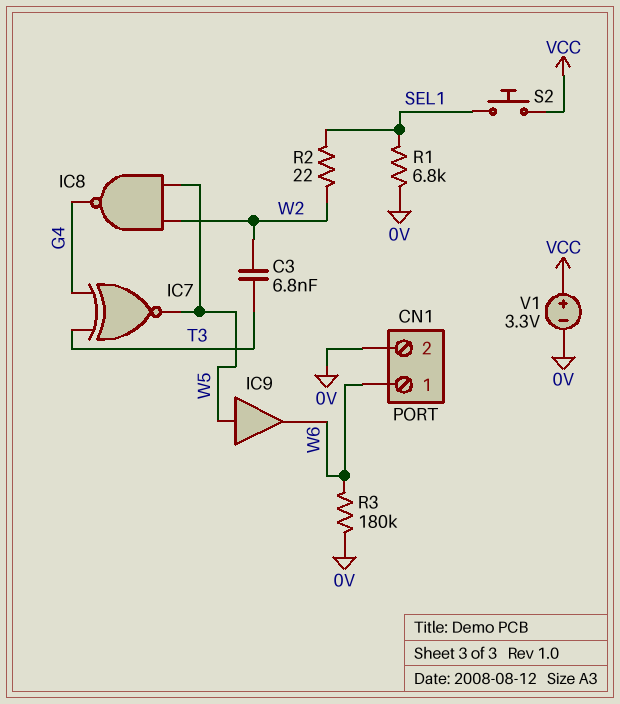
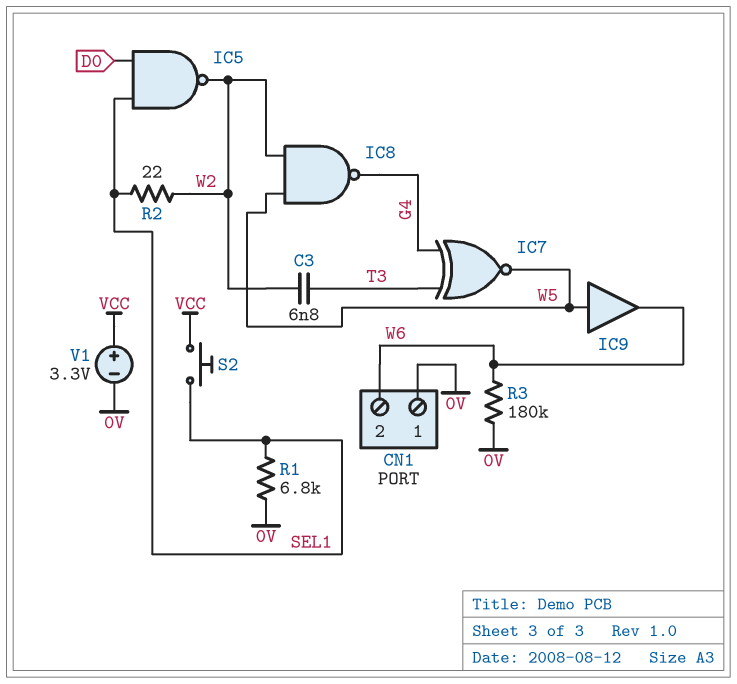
CN1 pin 1: W6 -> 0V
CN1 pin 2: 0V -> W6
IC5: none -> NAND (in D0, in SEL1, out W2)

